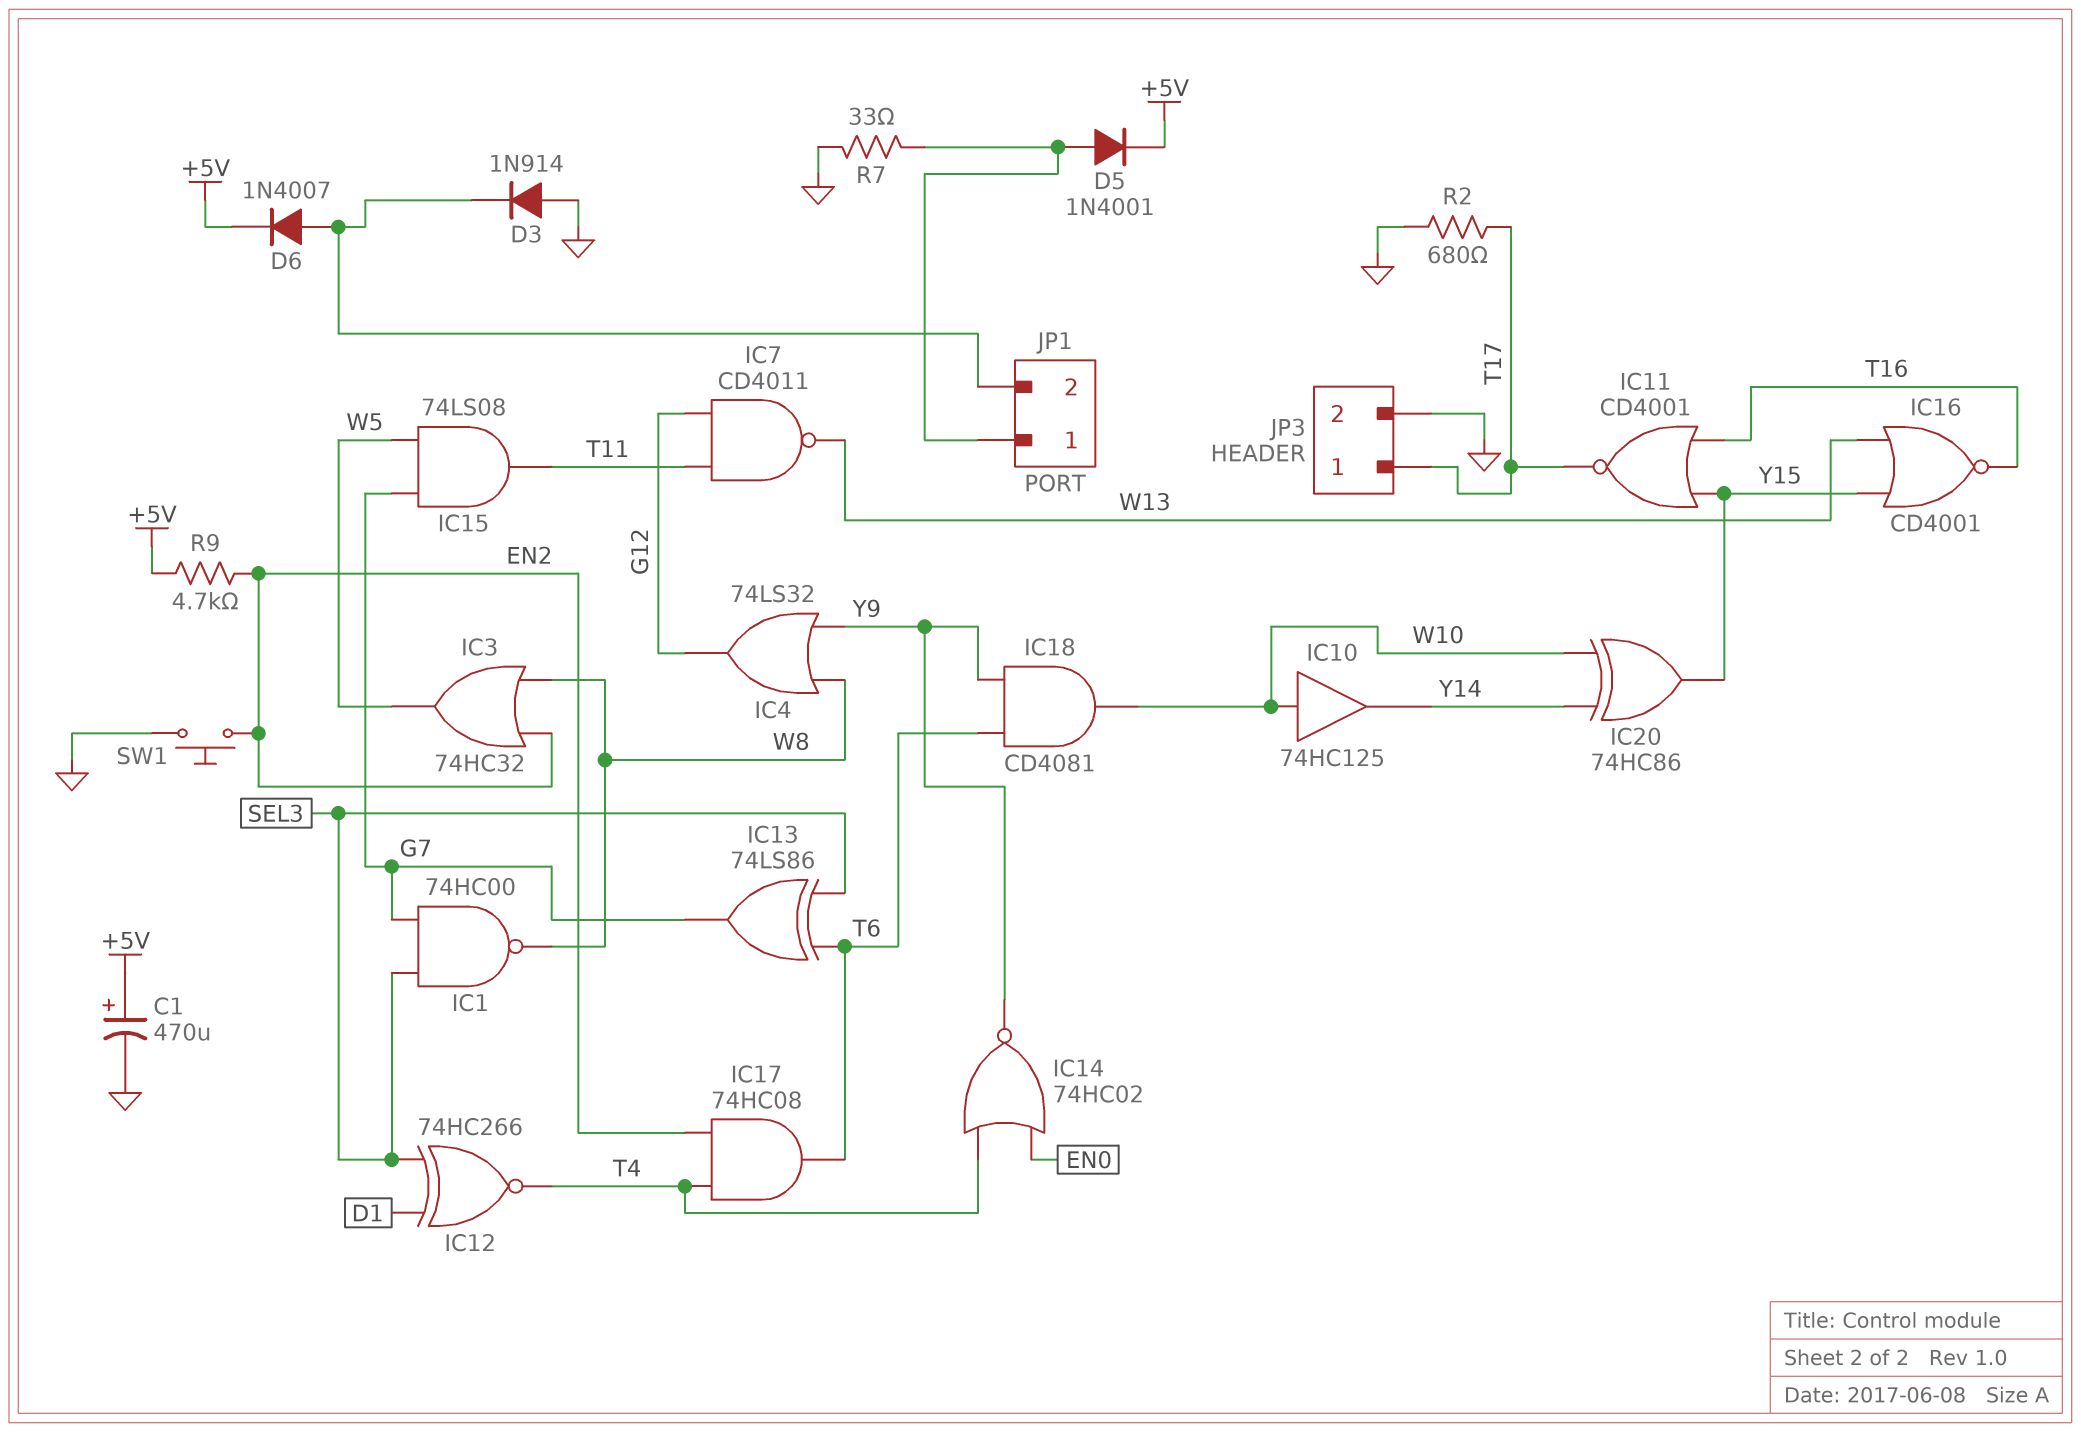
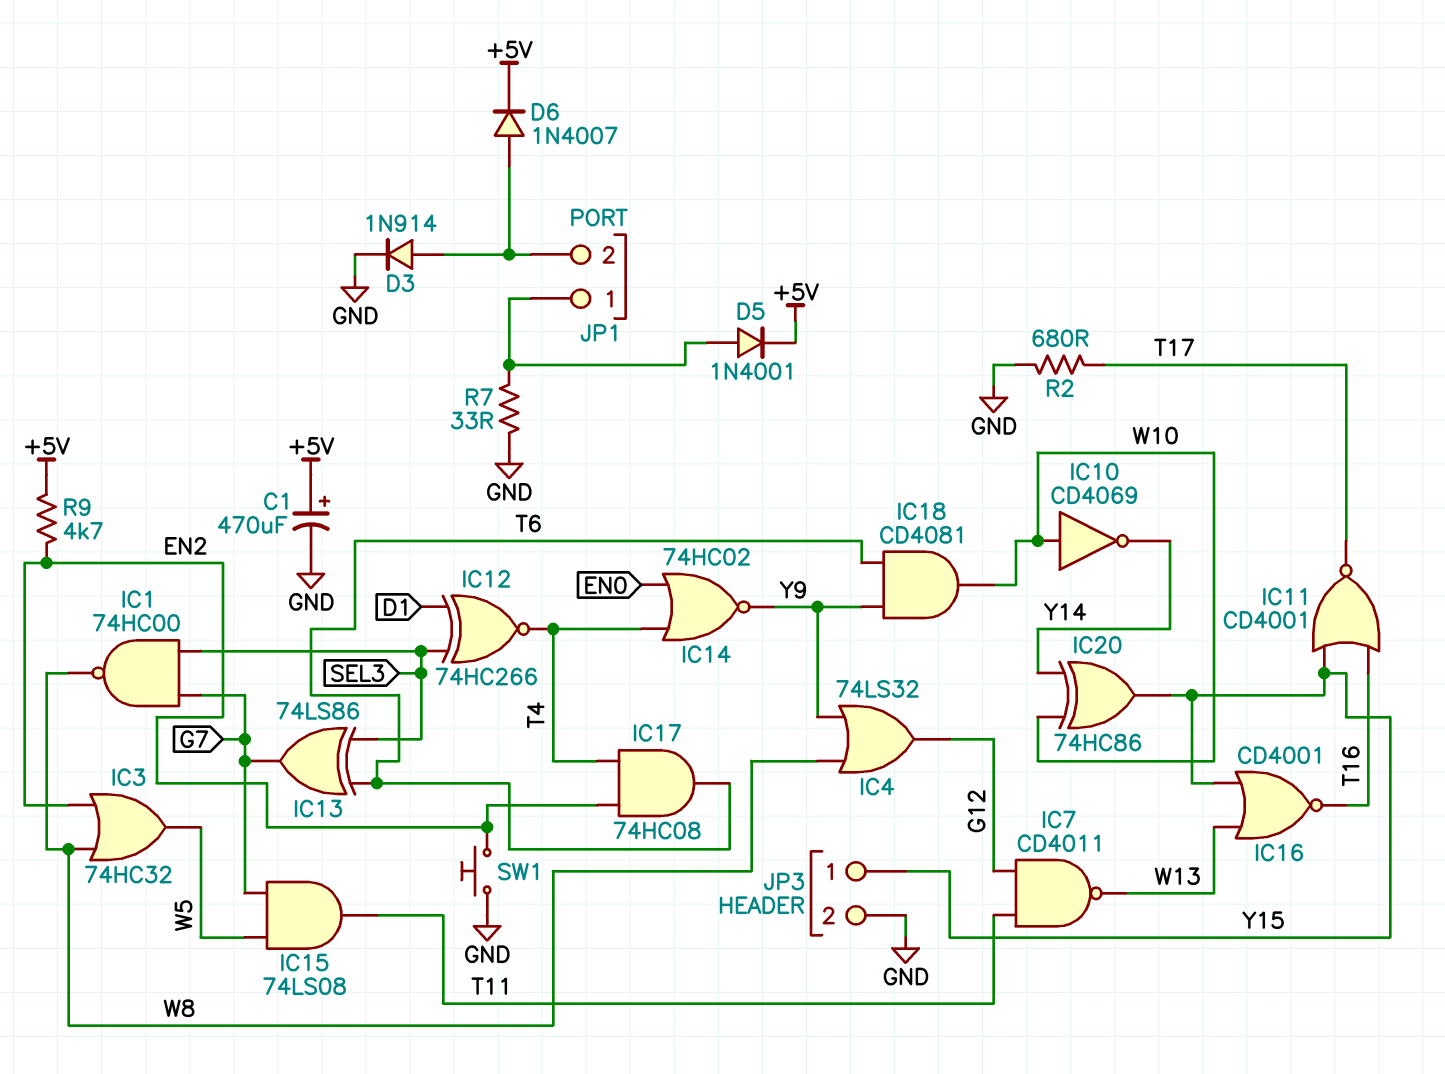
D3: diode 1N914 (A GND, K JP1/2) -> diode 1N914 (A JP1/2, K GND)
IC10: buffer 74HC125 (in W10, out Y14) -> NOT CD4069 (in W10, out Y14)
JP3 pin 1: T17 -> Y15

